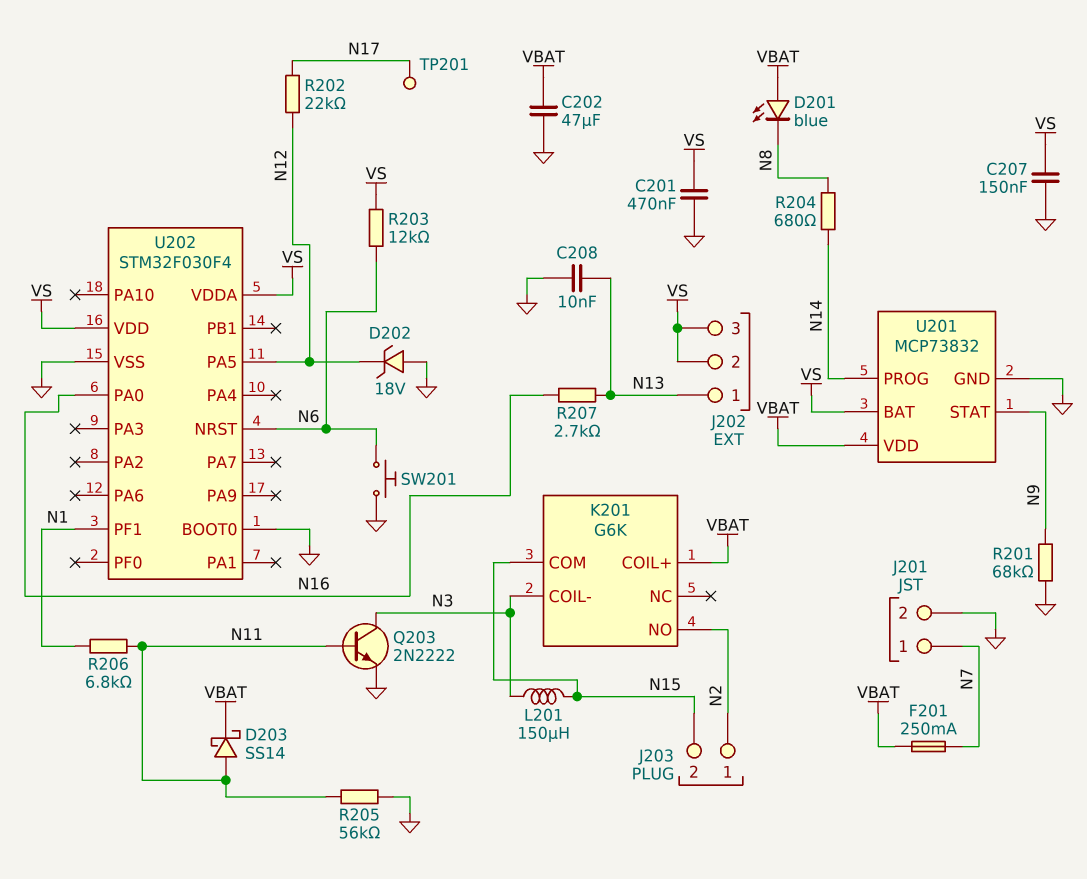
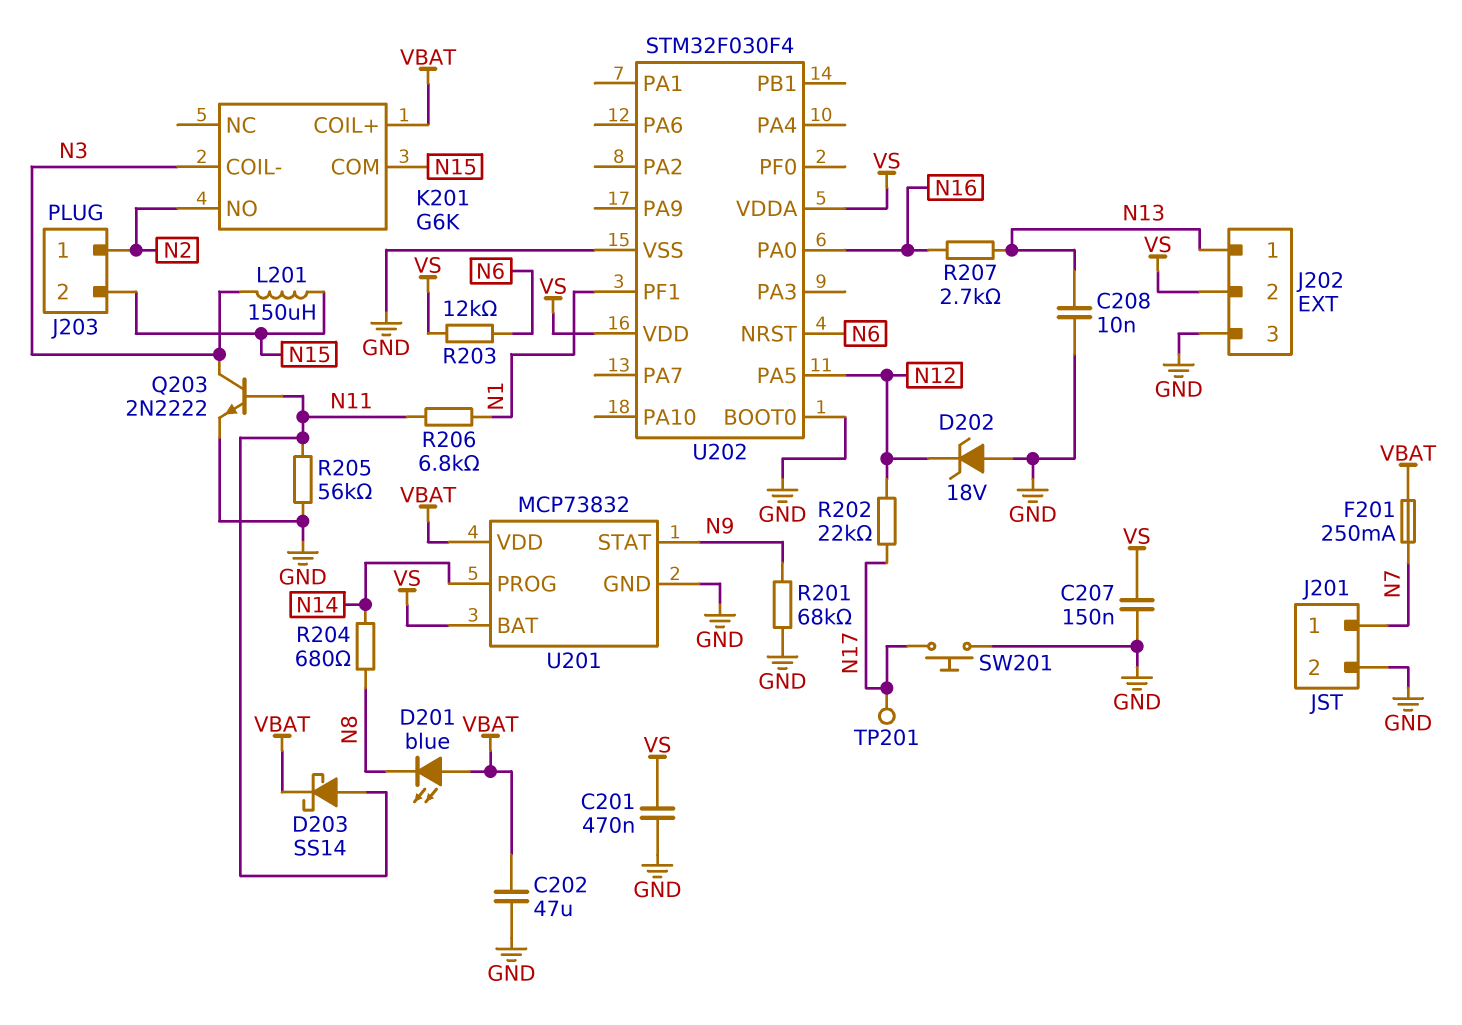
J202 pin 3: VS -> GND
SW201: button (GND, N6) -> button (GND, N17)

